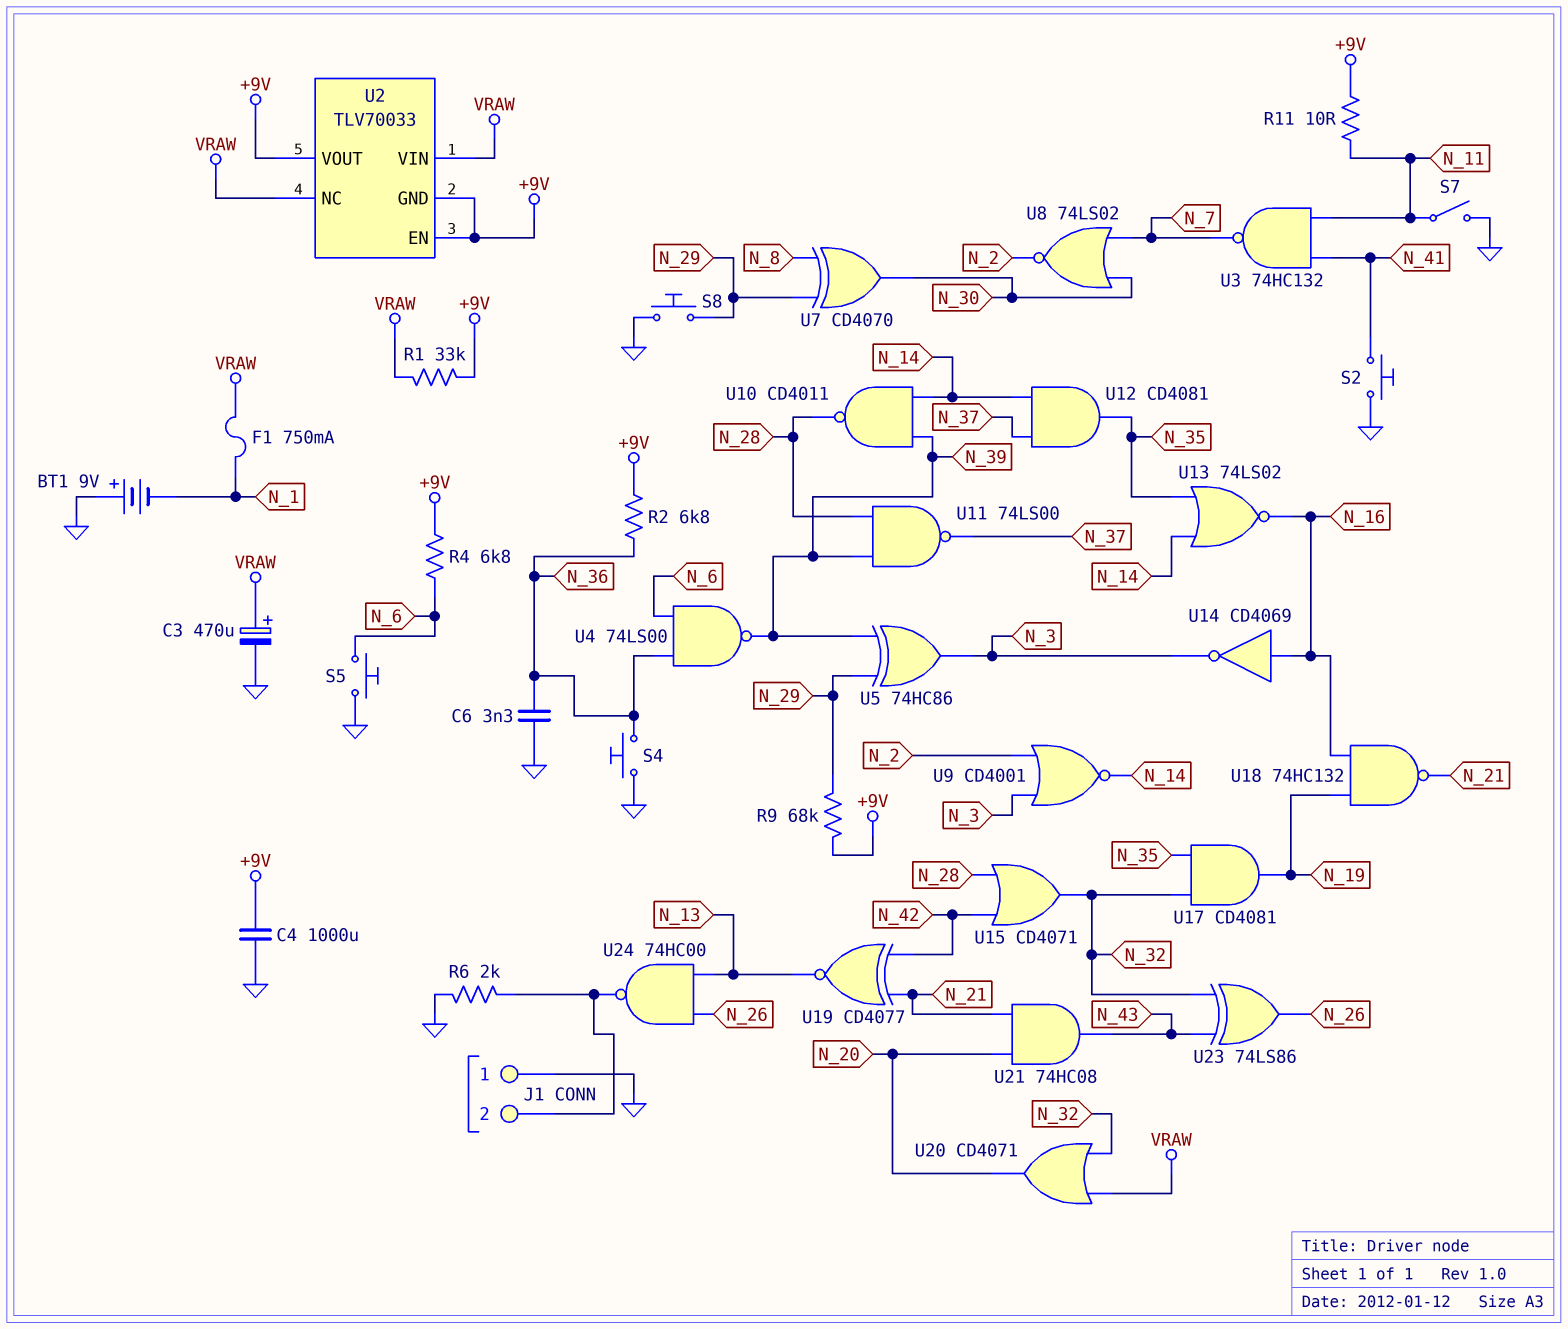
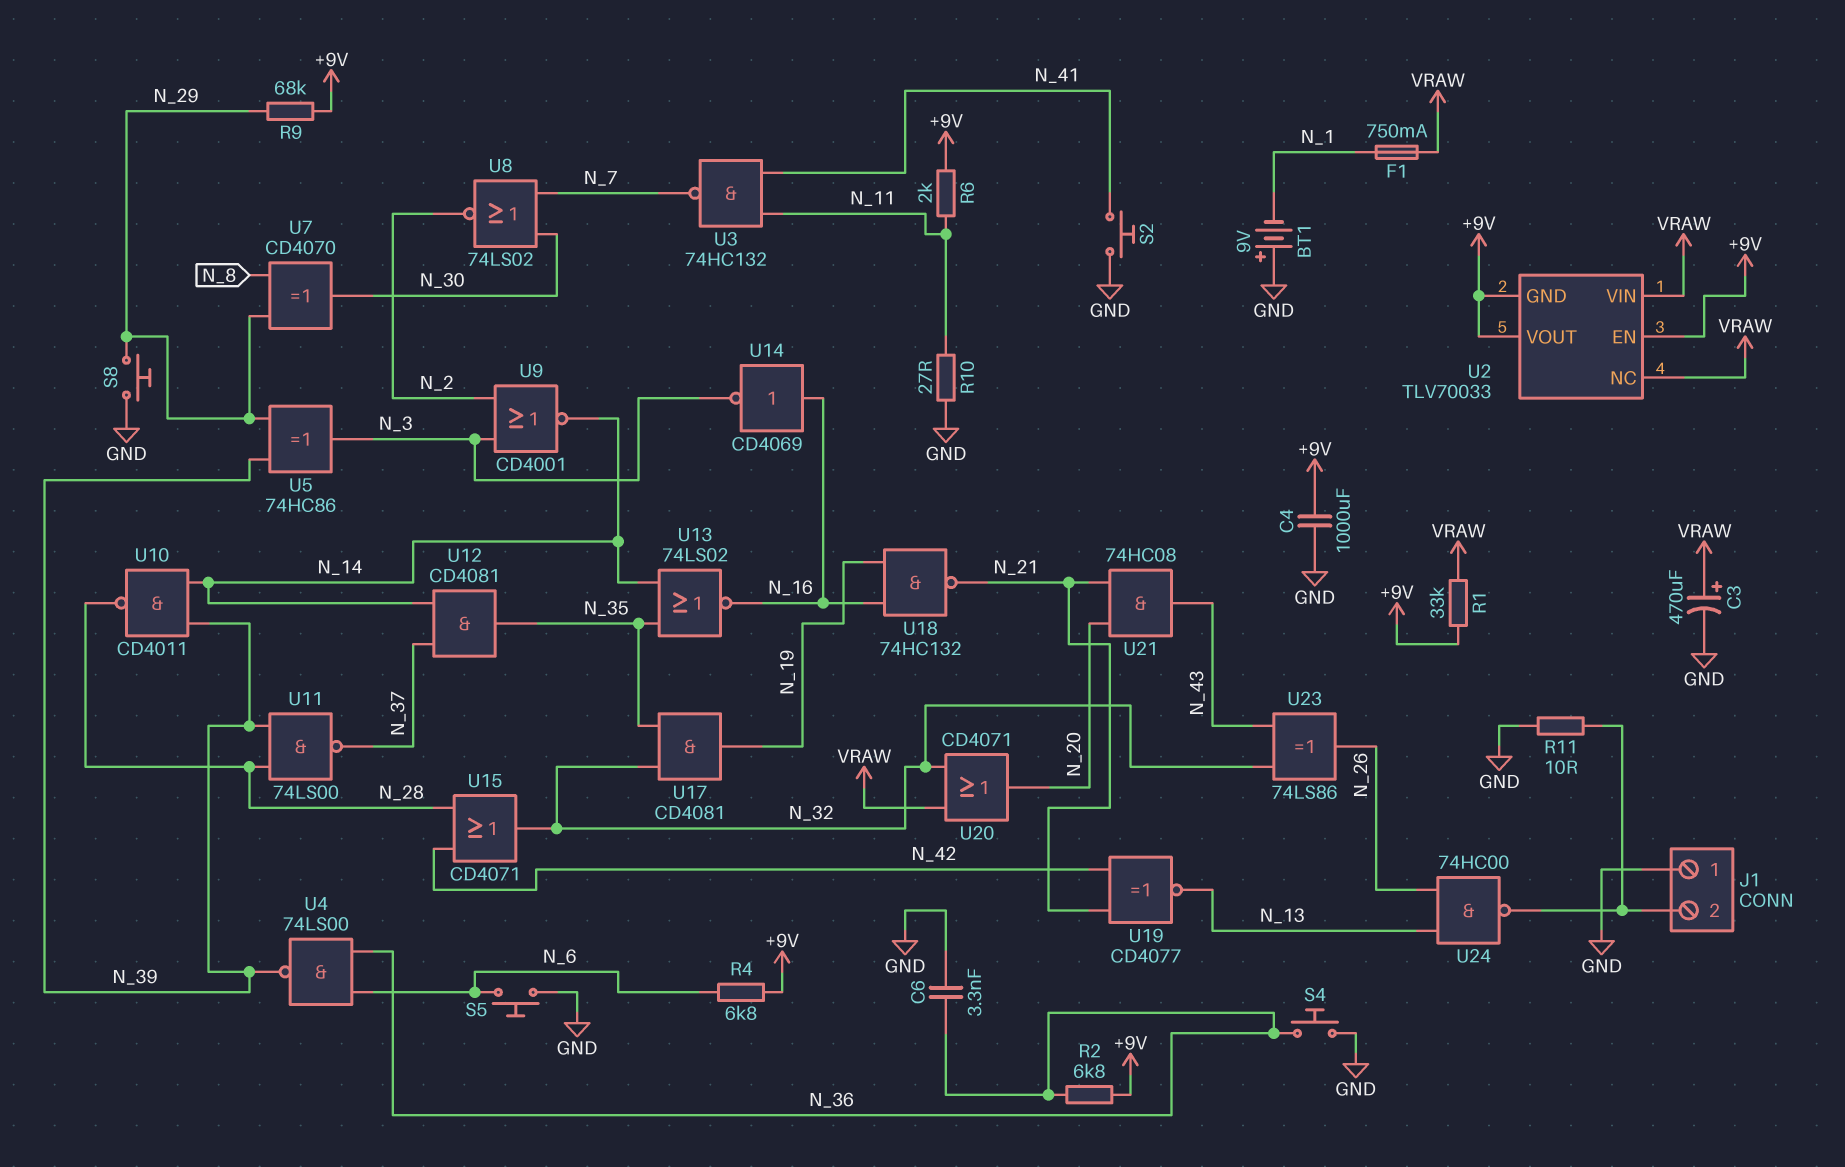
R6: 2k (GND, J1/2) -> 2k (+9V, N_11)
R10: none -> 27 (GND, N_11)
R11: 10 (+9V, N_11) -> 10 (GND, J1/2)
S7: switch (GND, N_11) -> none

